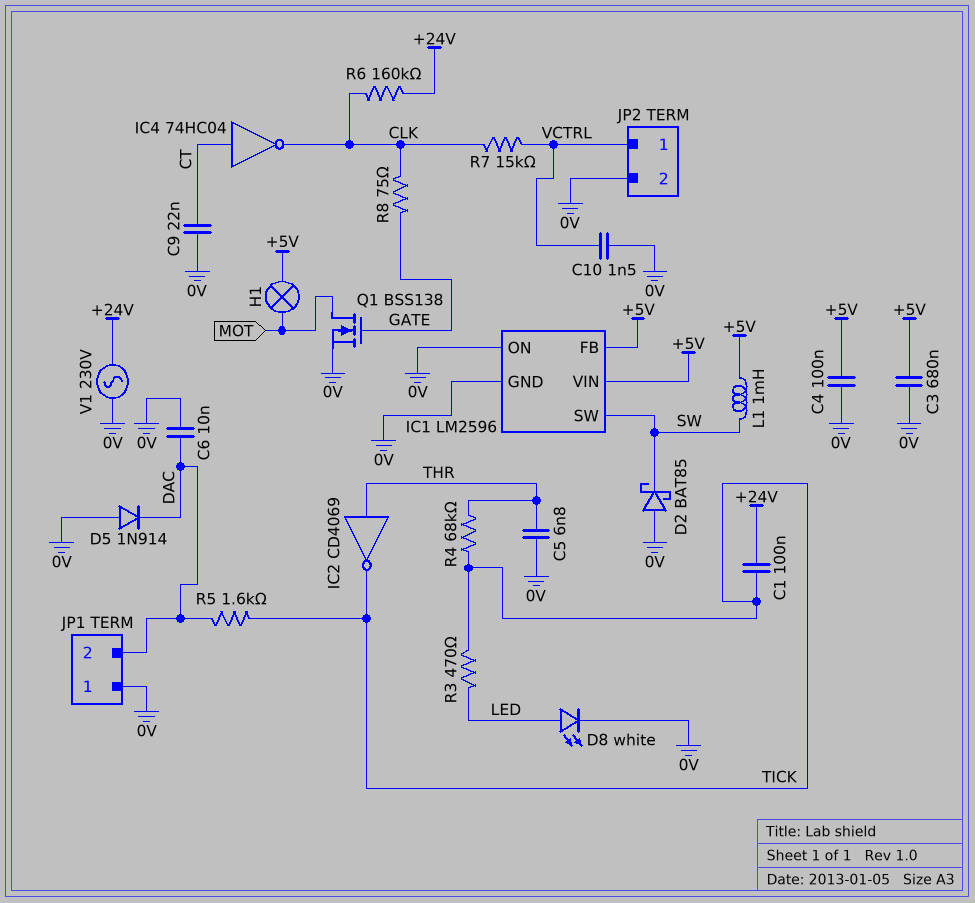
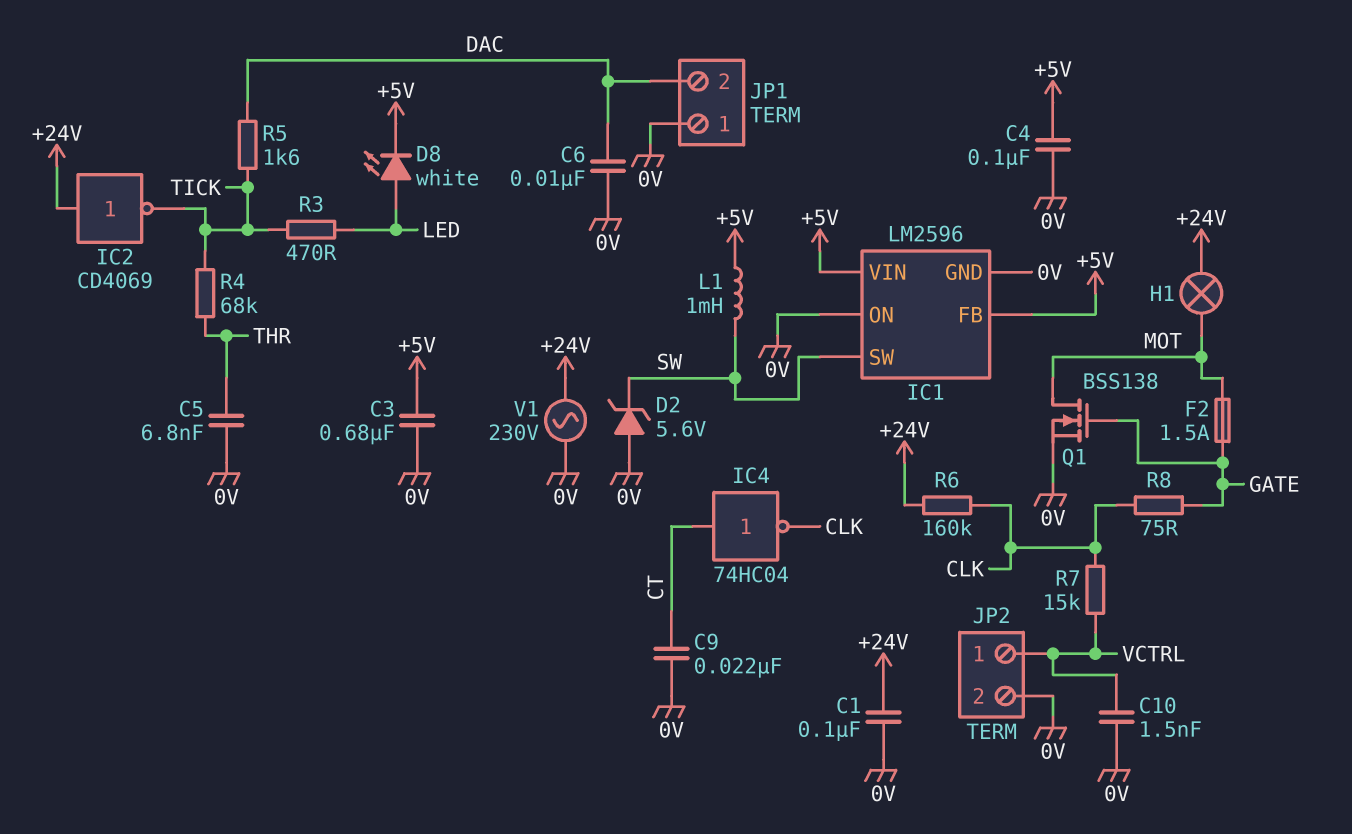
C1: 100nF (+24V, TICK) -> 100nF (+24V, 0V)
D2: schottky BAT85 (A 0V, K SW) -> zener 5.6V (A 0V, K SW)
D5: diode 1N914 (A 0V, K DAC) -> none
D8: LED white (A LED, K 0V) -> LED white (A LED, K +5V)
F2: none -> 1.5A (GATE, MOT)
H1: lamp (+5V, MOT) -> lamp (+24V, MOT)
IC2: NOT CD4069 (in THR, out TICK) -> NOT CD4069 (in +24V, out TICK)

